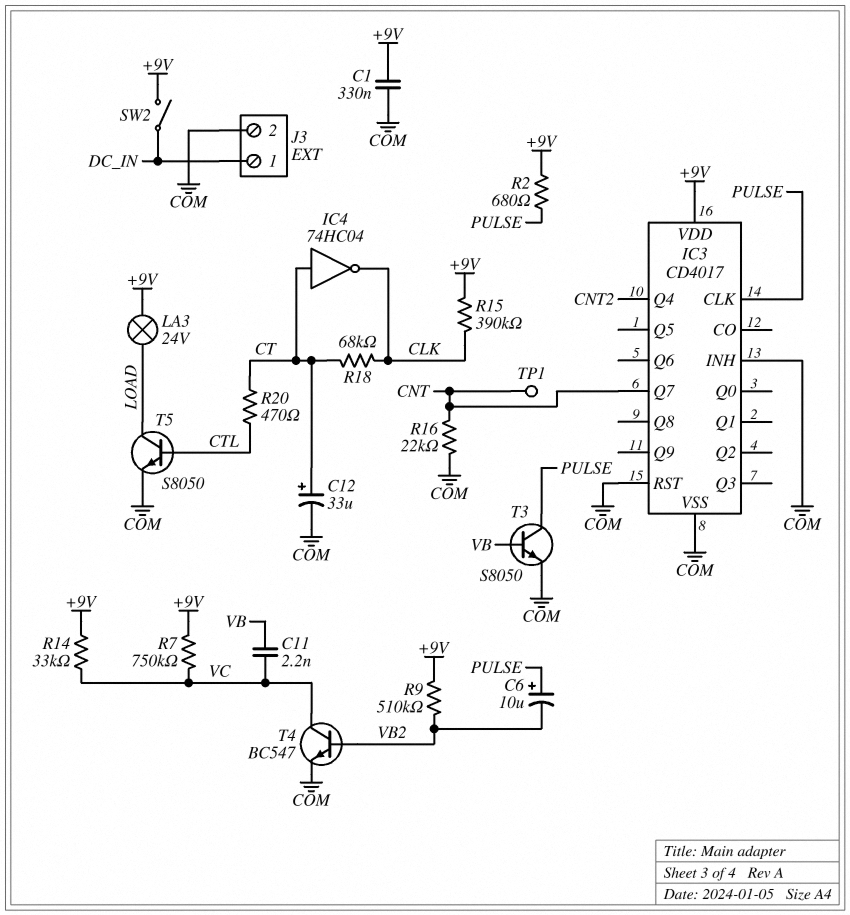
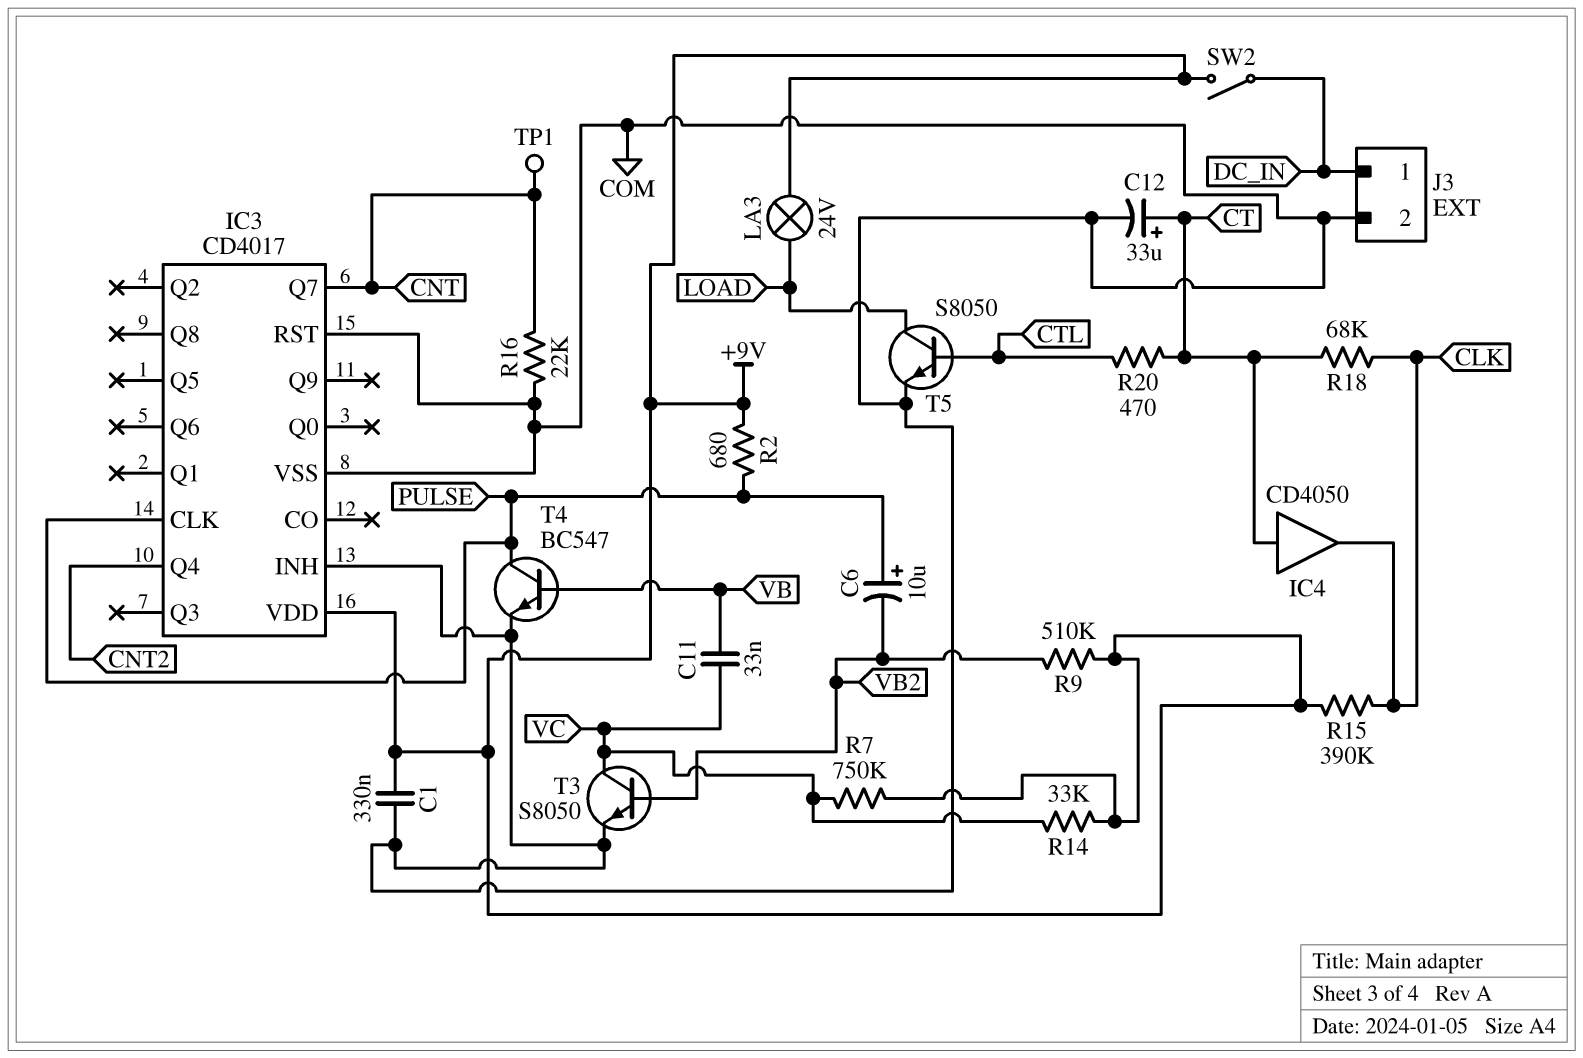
C11: 2.2nF (VB, VC) -> 33nF (VB, VC)
IC4: NOT 74HC04 (in CT, out CLK) -> buffer CD4050 (in CT, out CLK)
T3: NPN S8050 (B VB, C PULSE, E COM) -> NPN S8050 (B VB2, C VC, E COM)
T4: NPN BC547 (B VB2, C VC, E COM) -> NPN BC547 (B VB, C PULSE, E COM)

